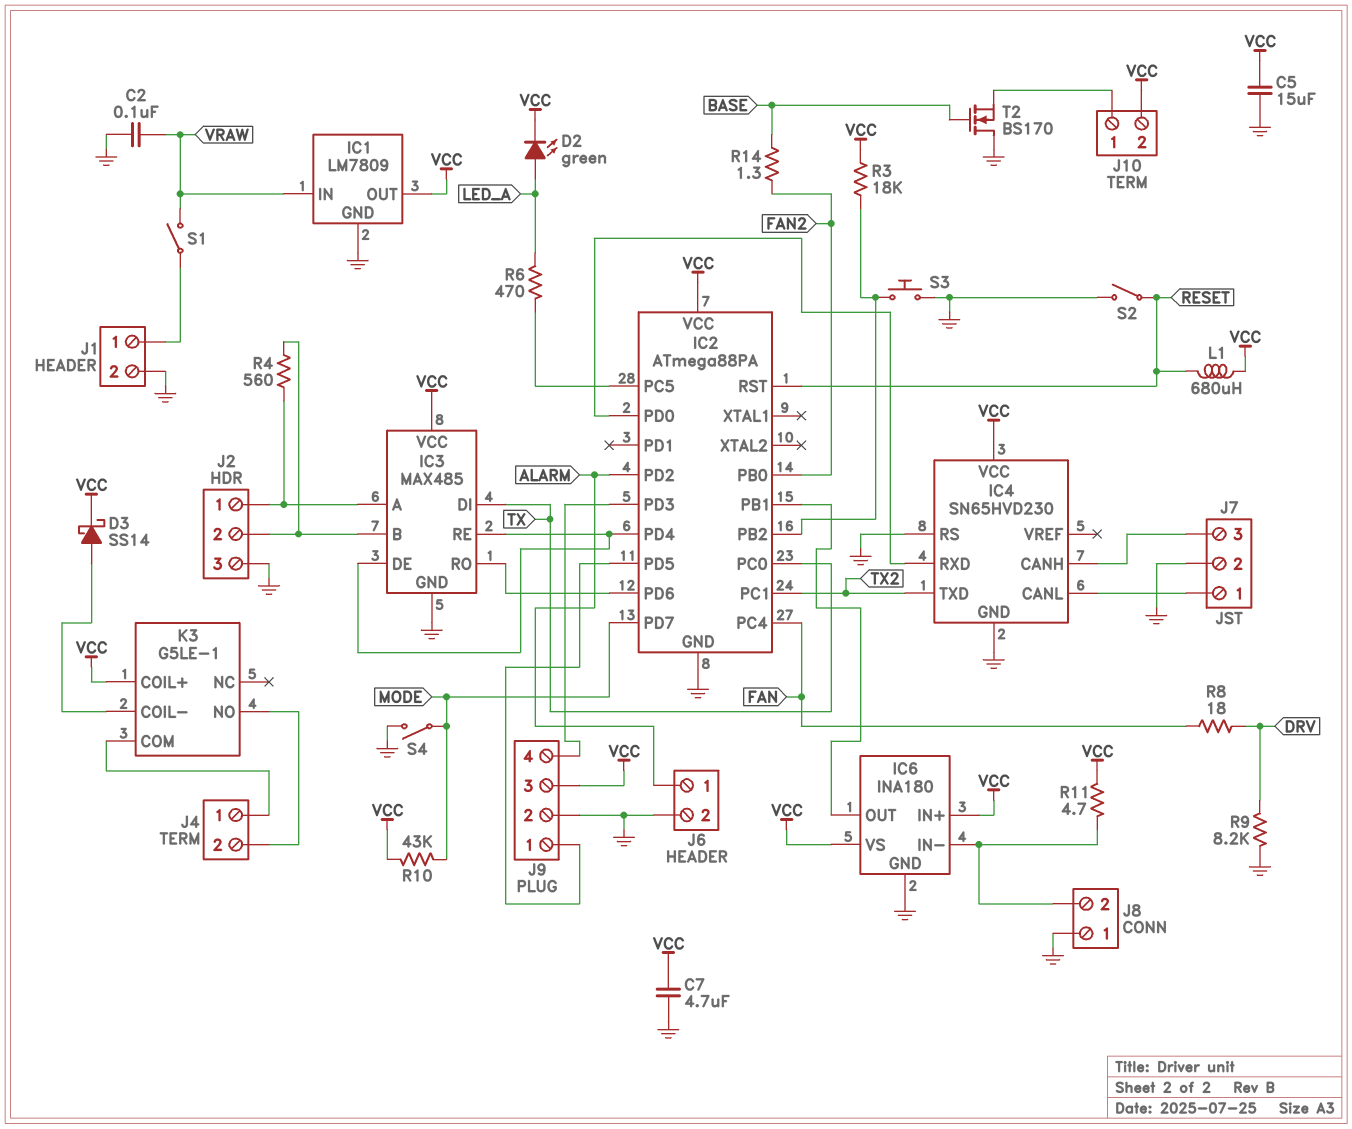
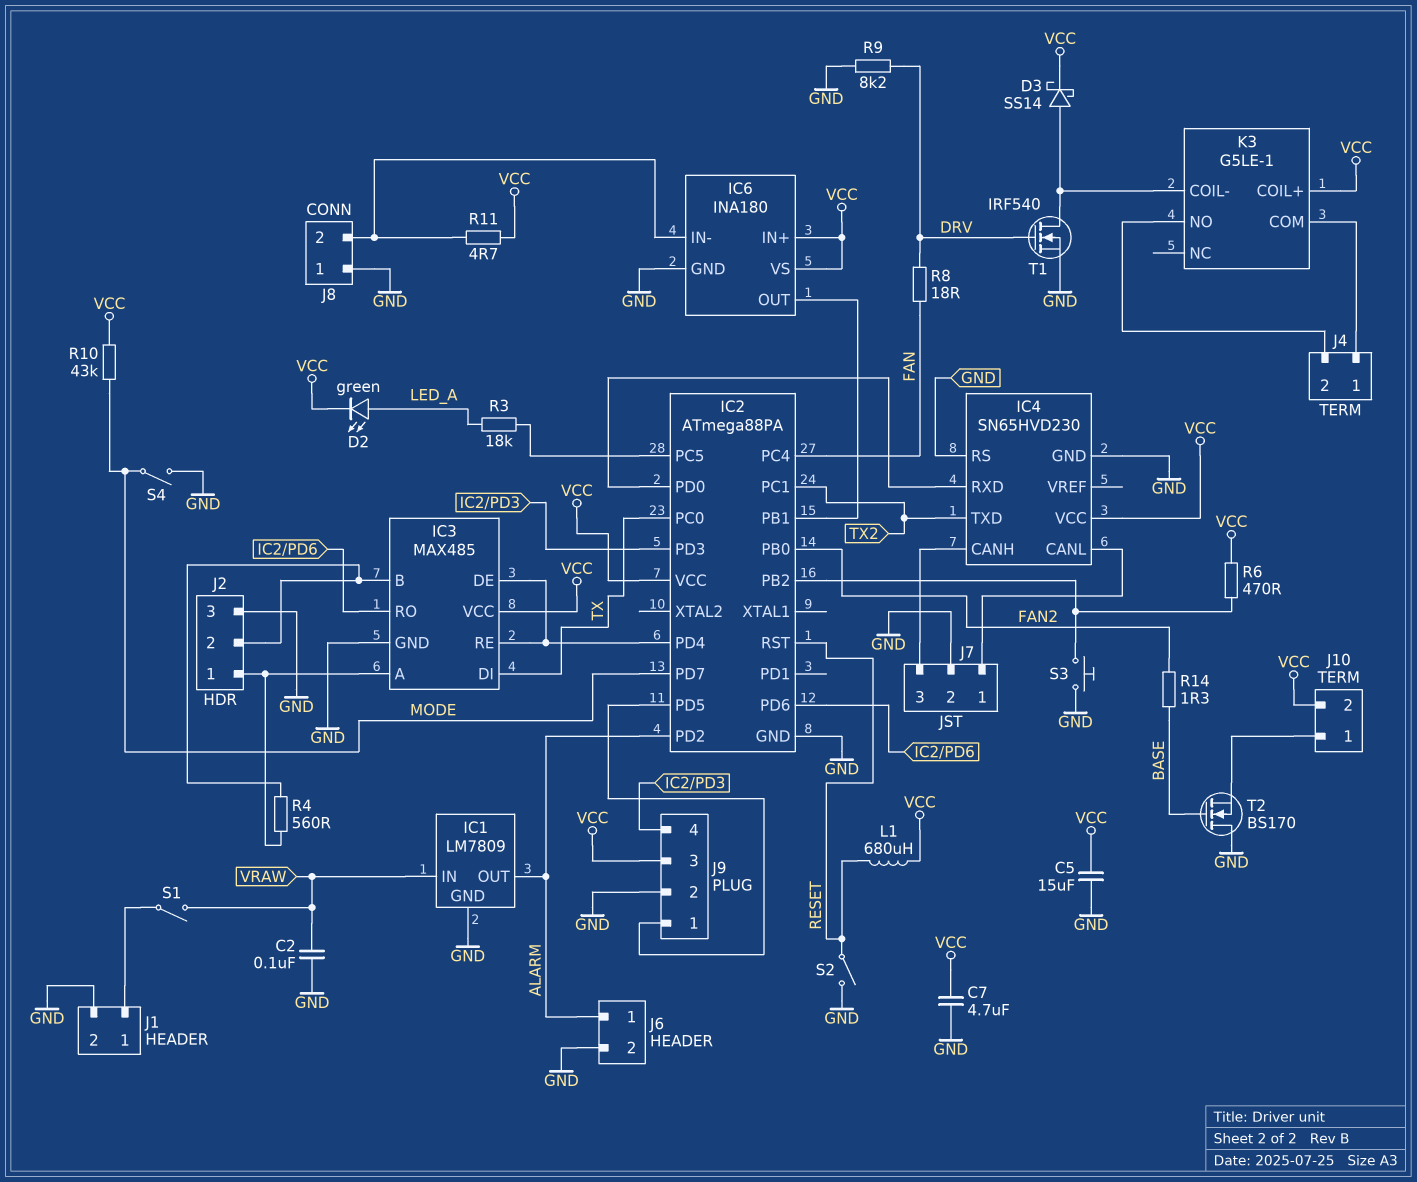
IC1 pin OUT: VCC -> ALARM
R3: 18k (IC2/PB2, VCC) -> 18k (IC2/PC5, LED_A)
R6: 470 (IC2/PC5, LED_A) -> 470 (IC2/PB2, VCC)
T1: none -> NMOS IRF540 (G DRV, D K3/COIL-, S GND)

